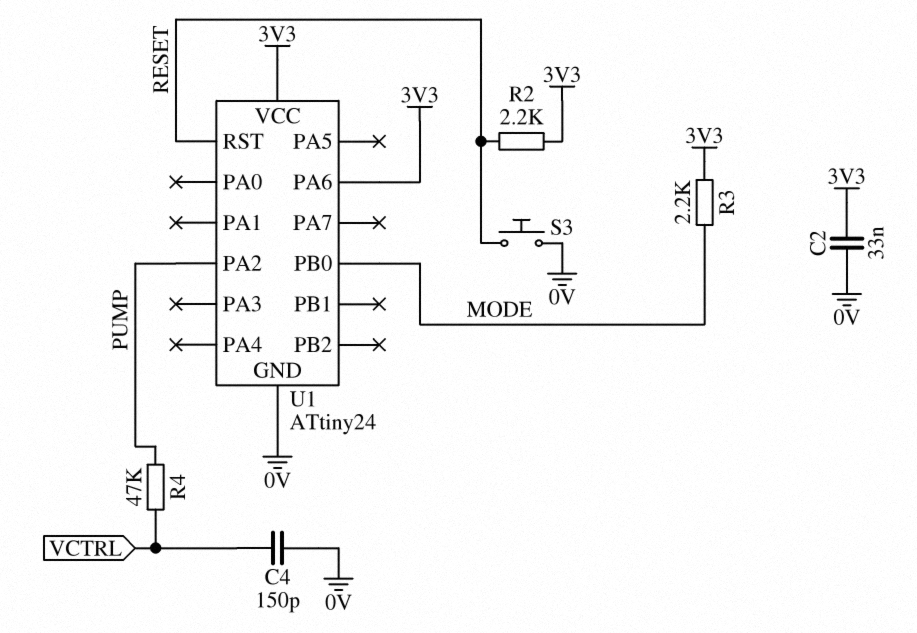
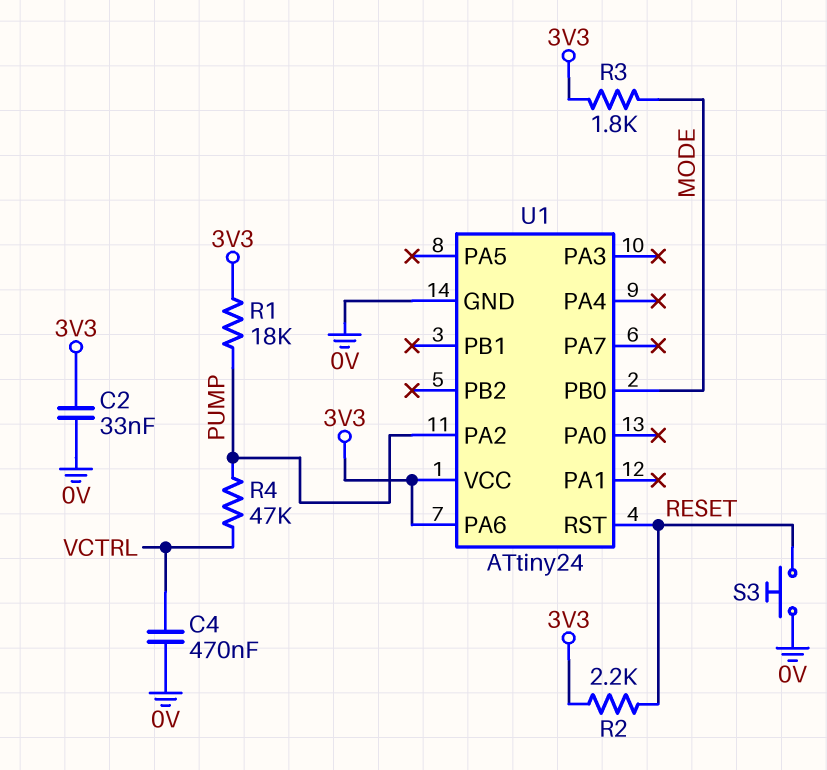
C4: 150pF (0V, VCTRL) -> 470nF (0V, VCTRL)
R1: none -> 18k (3V3, PUMP)
R3: 2.2k (3V3, MODE) -> 1.8k (3V3, MODE)

